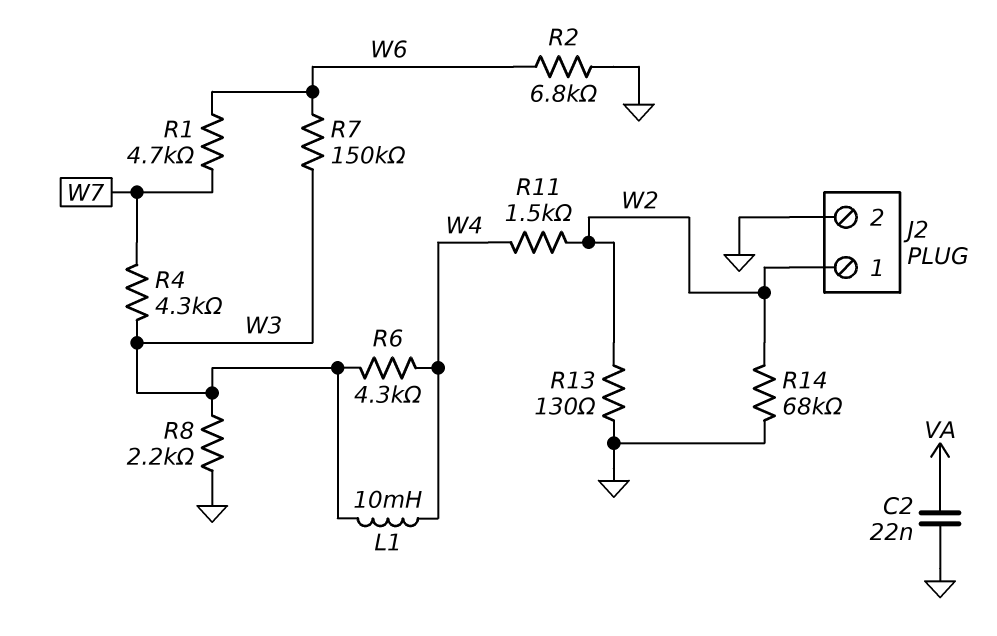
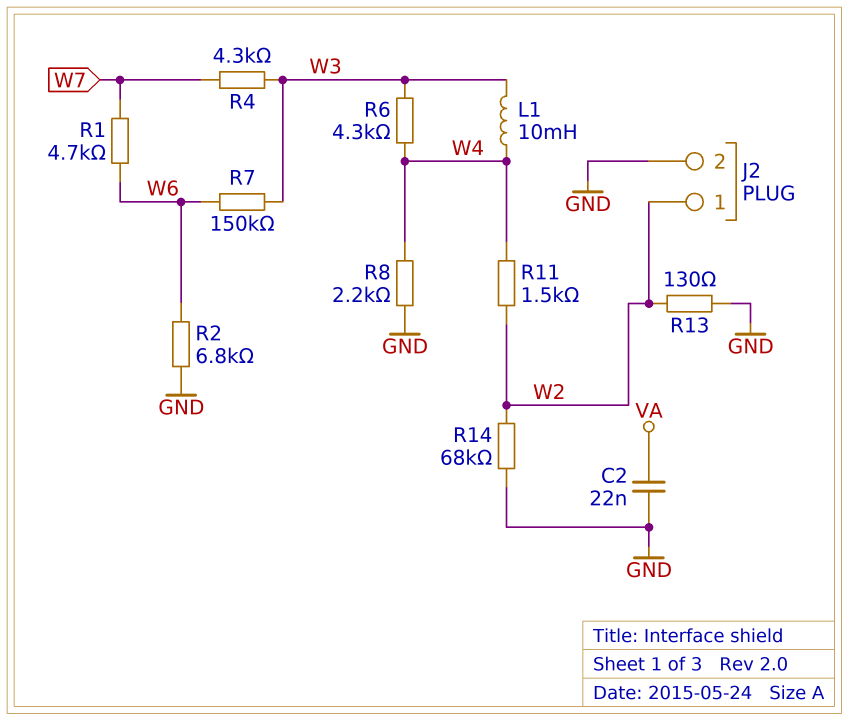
R8: 2.2k (GND, W3) -> 2.2k (GND, W4)

